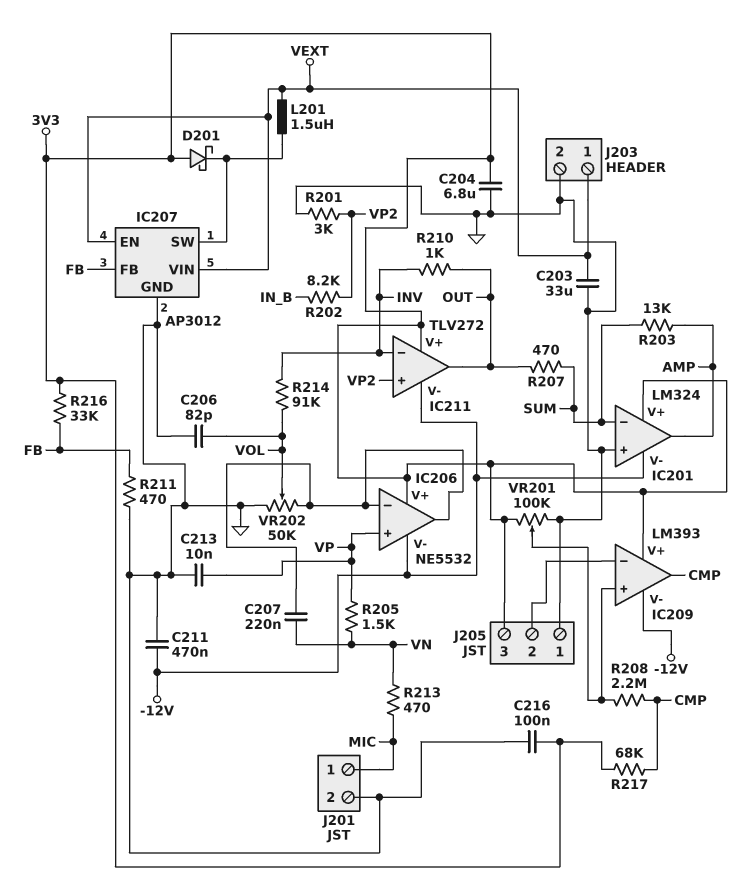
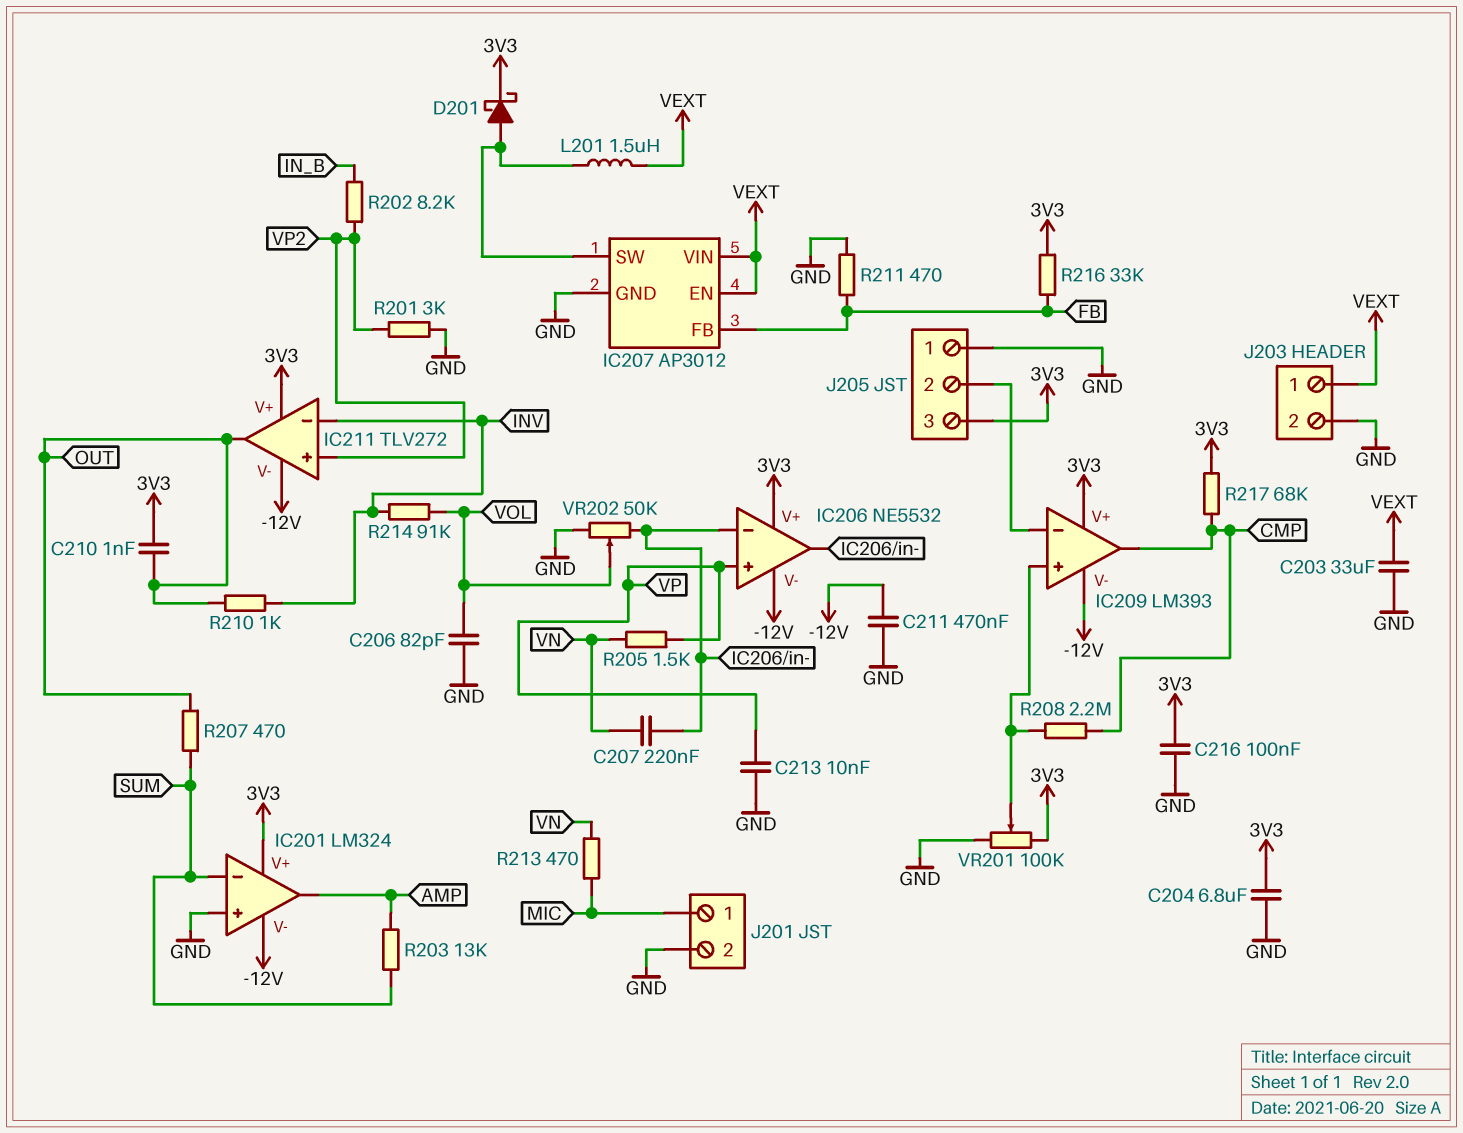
C210: none -> 1nF (3V3, OUT)
D201: schottky (A 3V3, K IC207/SW) -> schottky (A IC207/SW, K 3V3)

